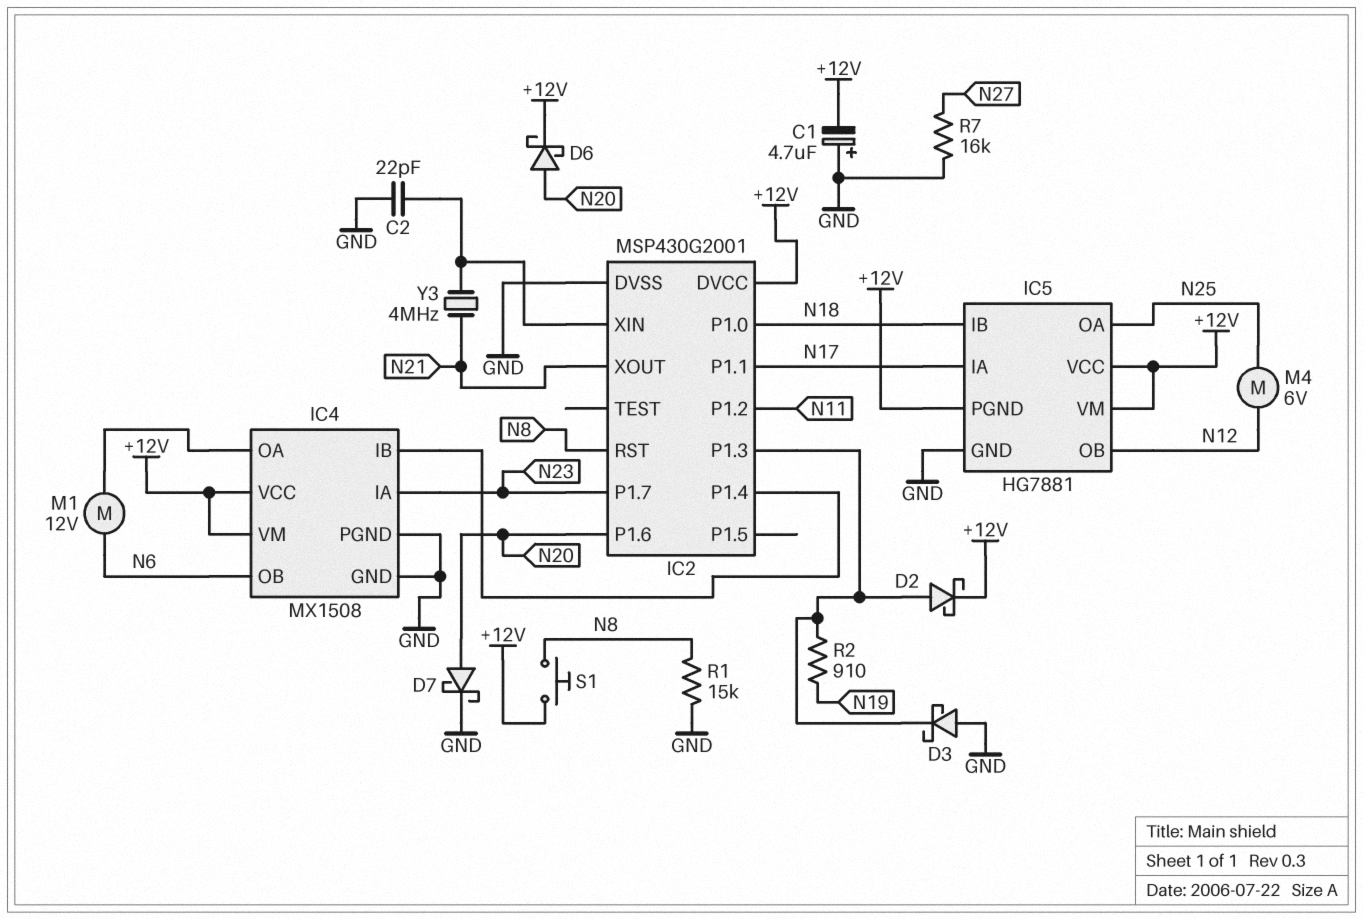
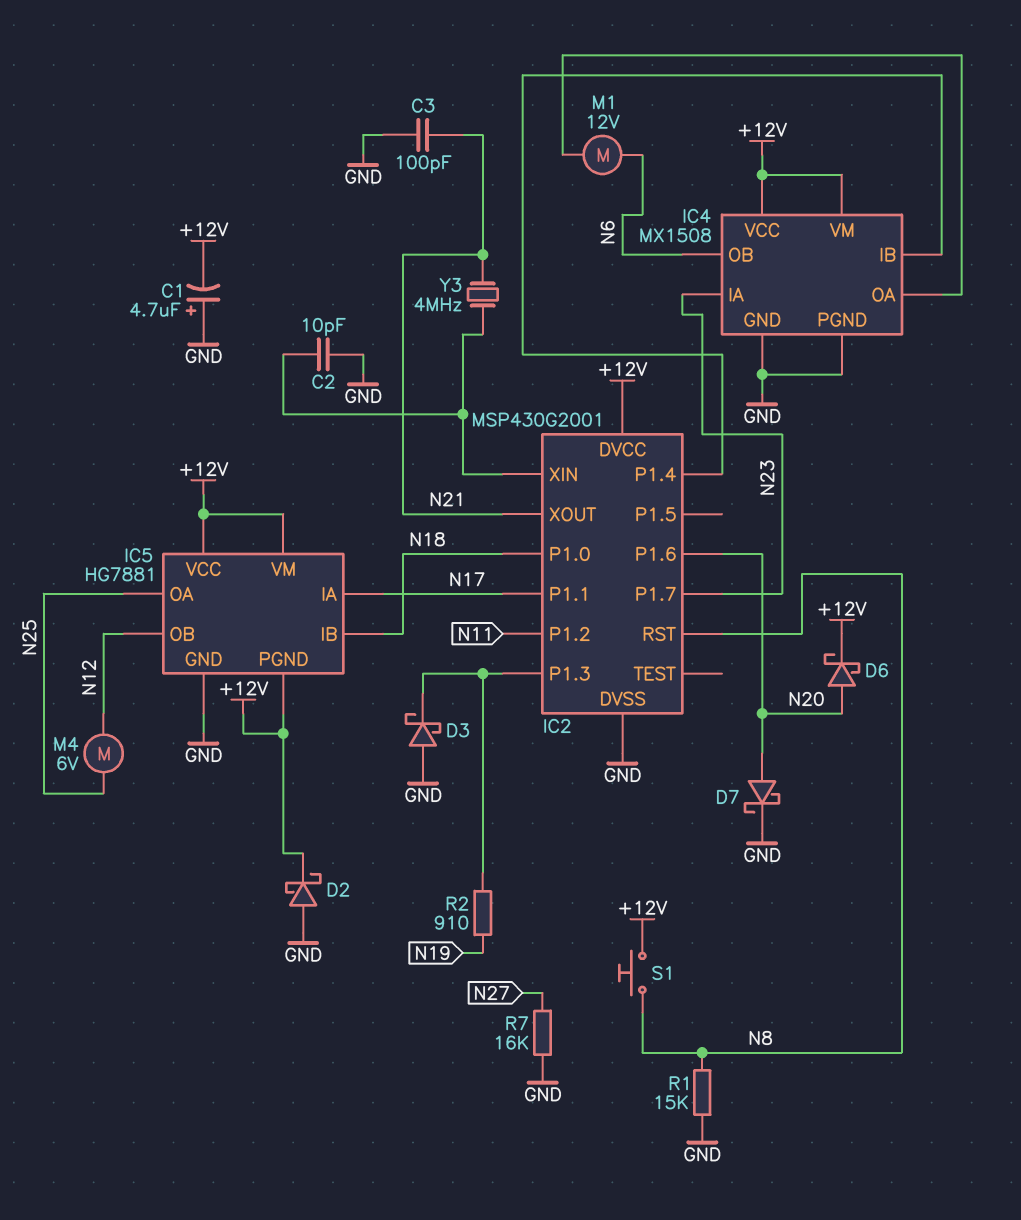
C2: 22pF (GND, IC2/XIN) -> 10pF (GND, IC2/XIN)
C3: none -> 100pF (GND, N21)
D2: schottky (A IC2/P1.3, K +12V) -> schottky (A GND, K +12V)

